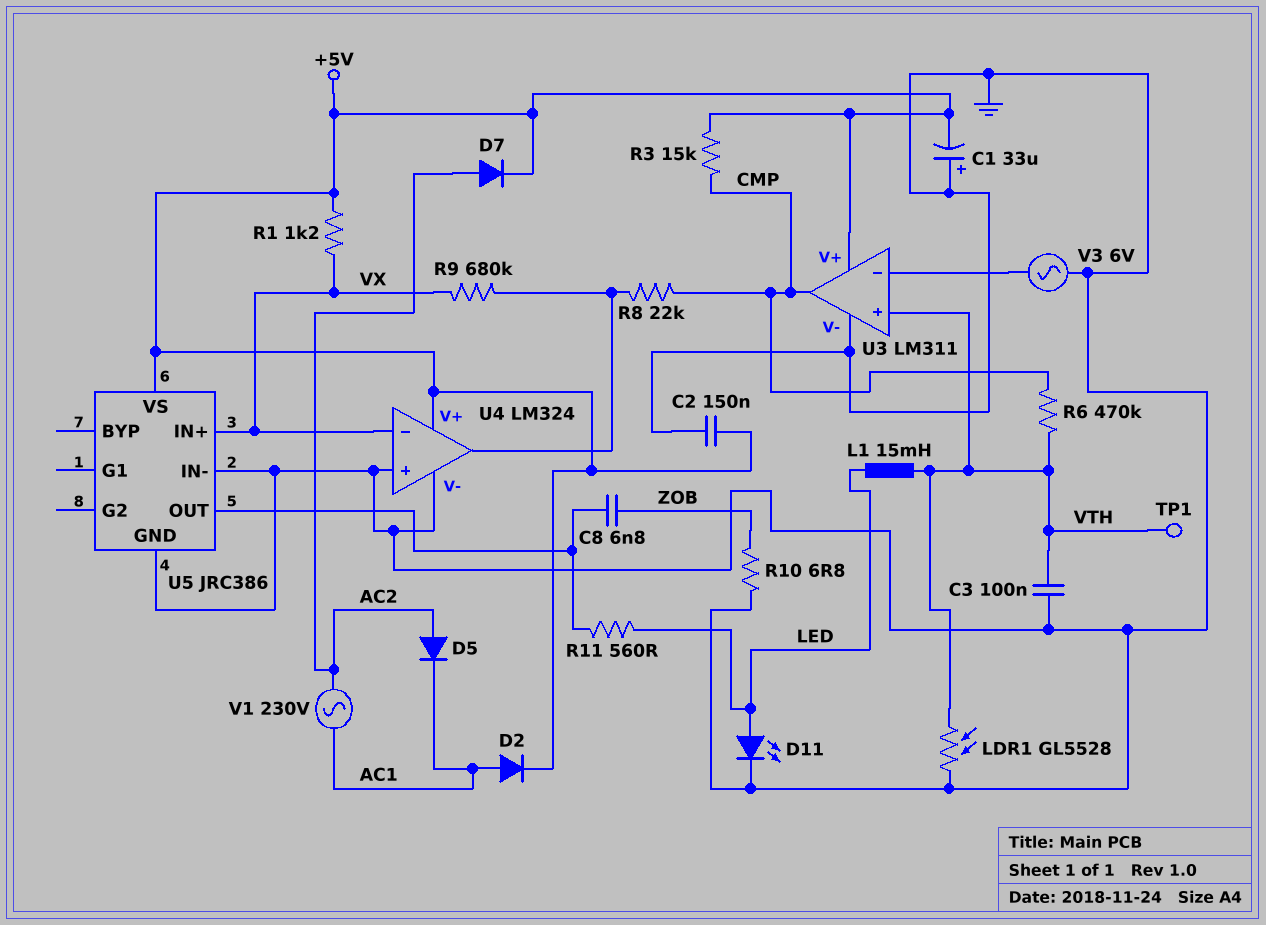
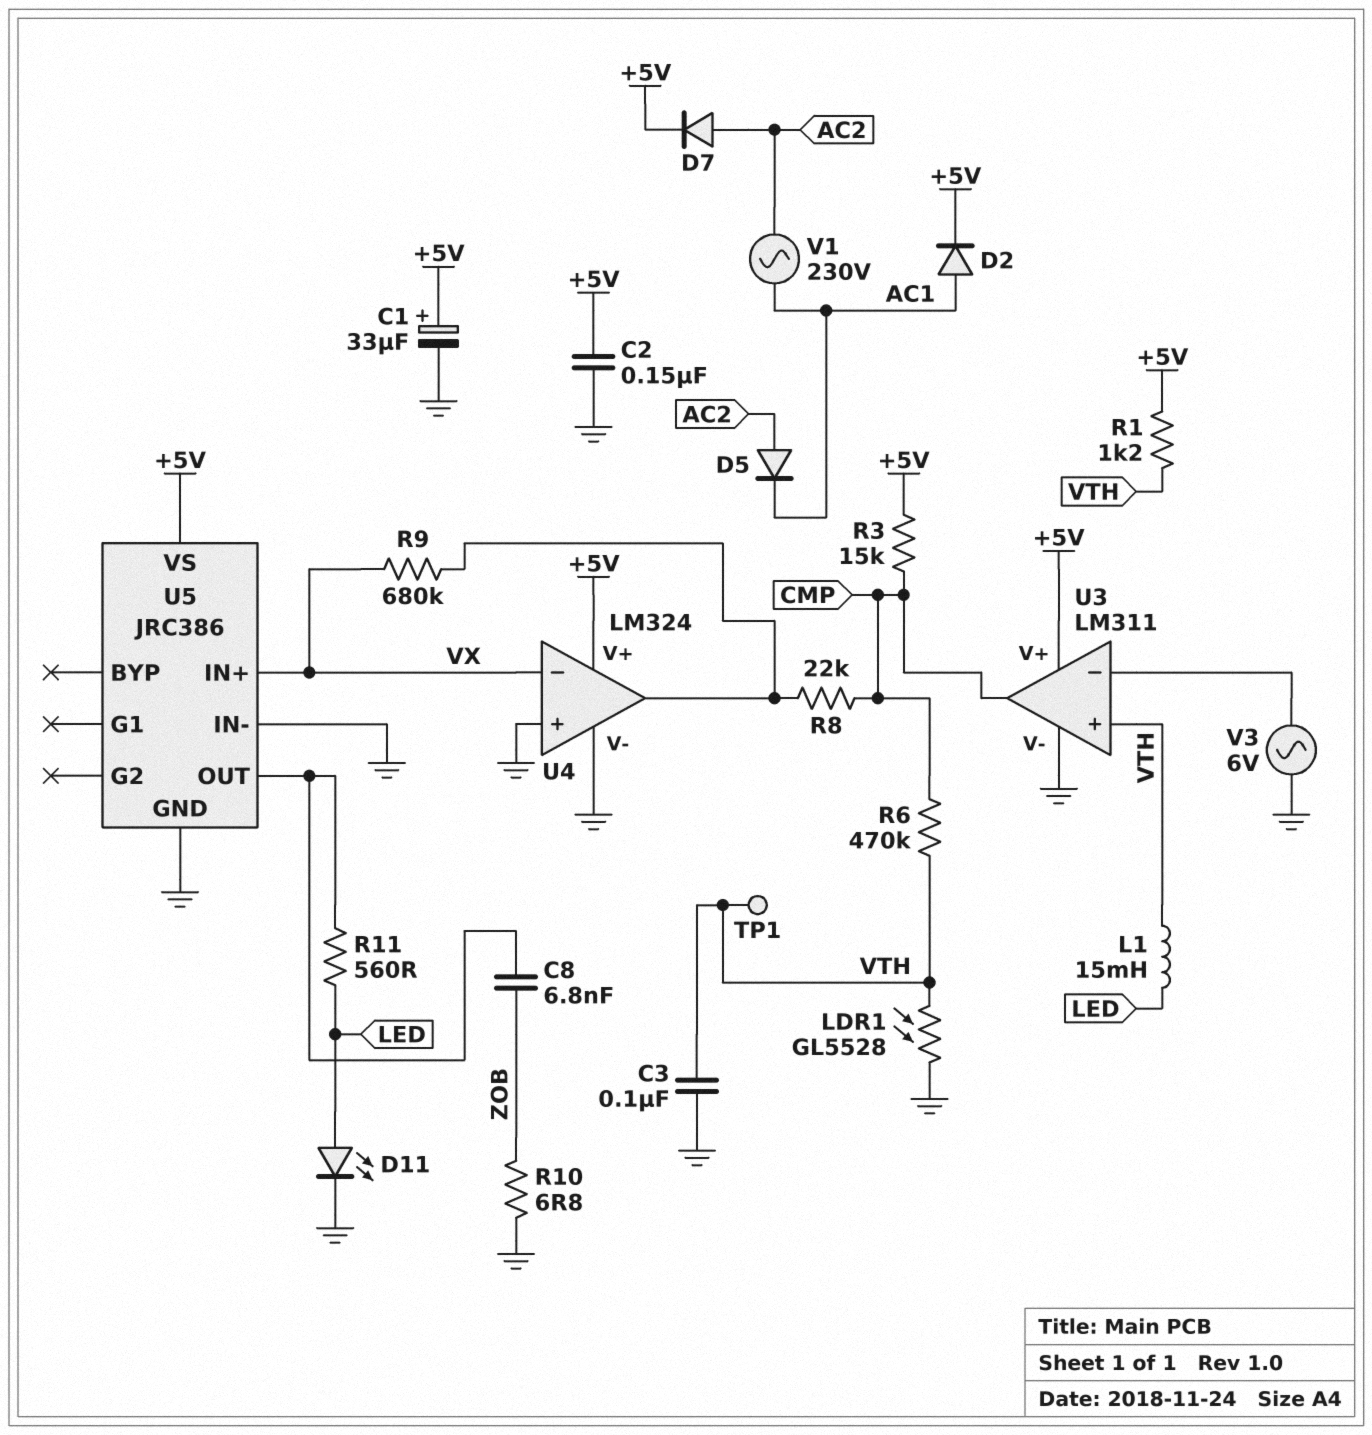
C1: 33uF (plus GND, minus +5V) -> 33uF (plus +5V, minus GND)
R1: 1.2k (+5V, VX) -> 1.2k (+5V, VTH)

